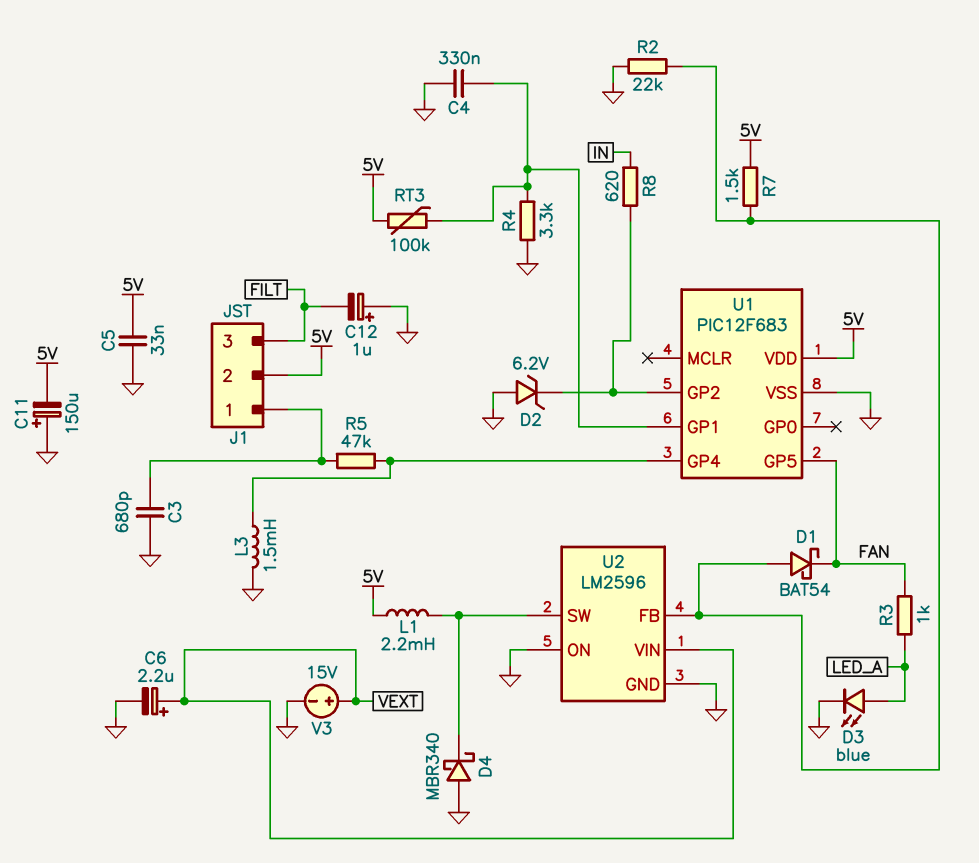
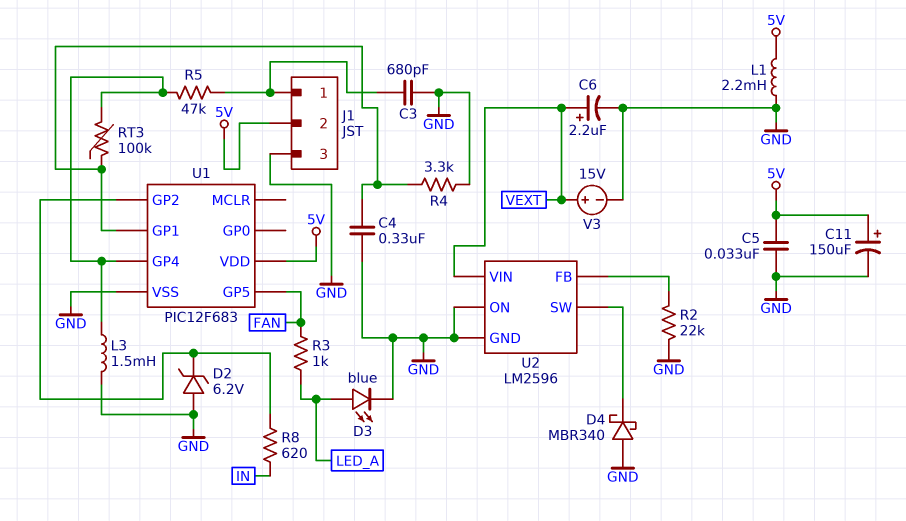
C11: 150uF (plus GND, minus 5V) -> 150uF (plus 5V, minus GND)
C12: 1uF (plus GND, minus FILT) -> none
D1: schottky BAT54 (A U2/FB, K FAN) -> none
J1 pin 3: FILT -> GND
L1: 2.2mH (5V, U2/SW) -> 2.2mH (5V, GND)
R7: 1.5k (5V, U2/FB) -> none
RT3: 100k (5V, U1/GP1) -> 100k (U1/GP1, U1/GP4)

